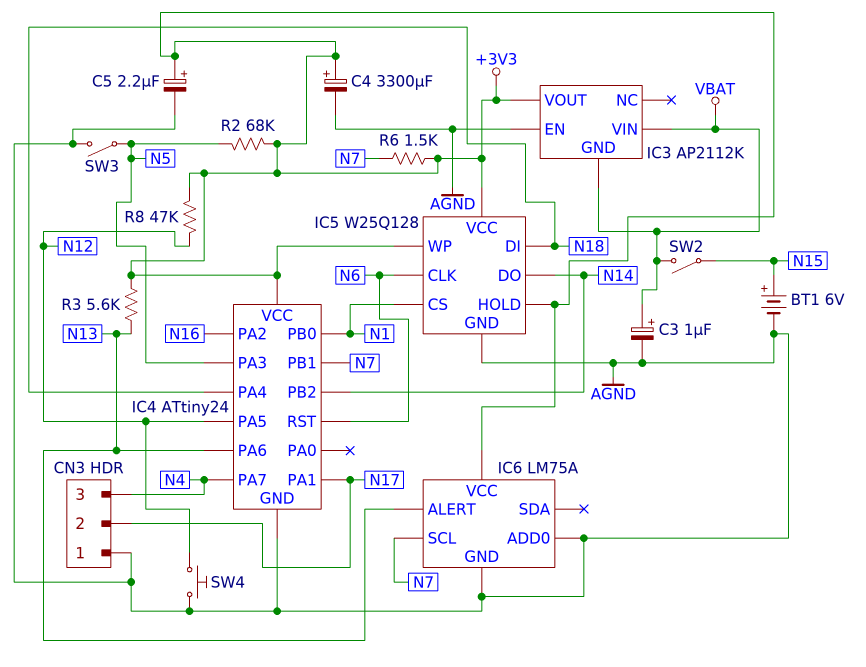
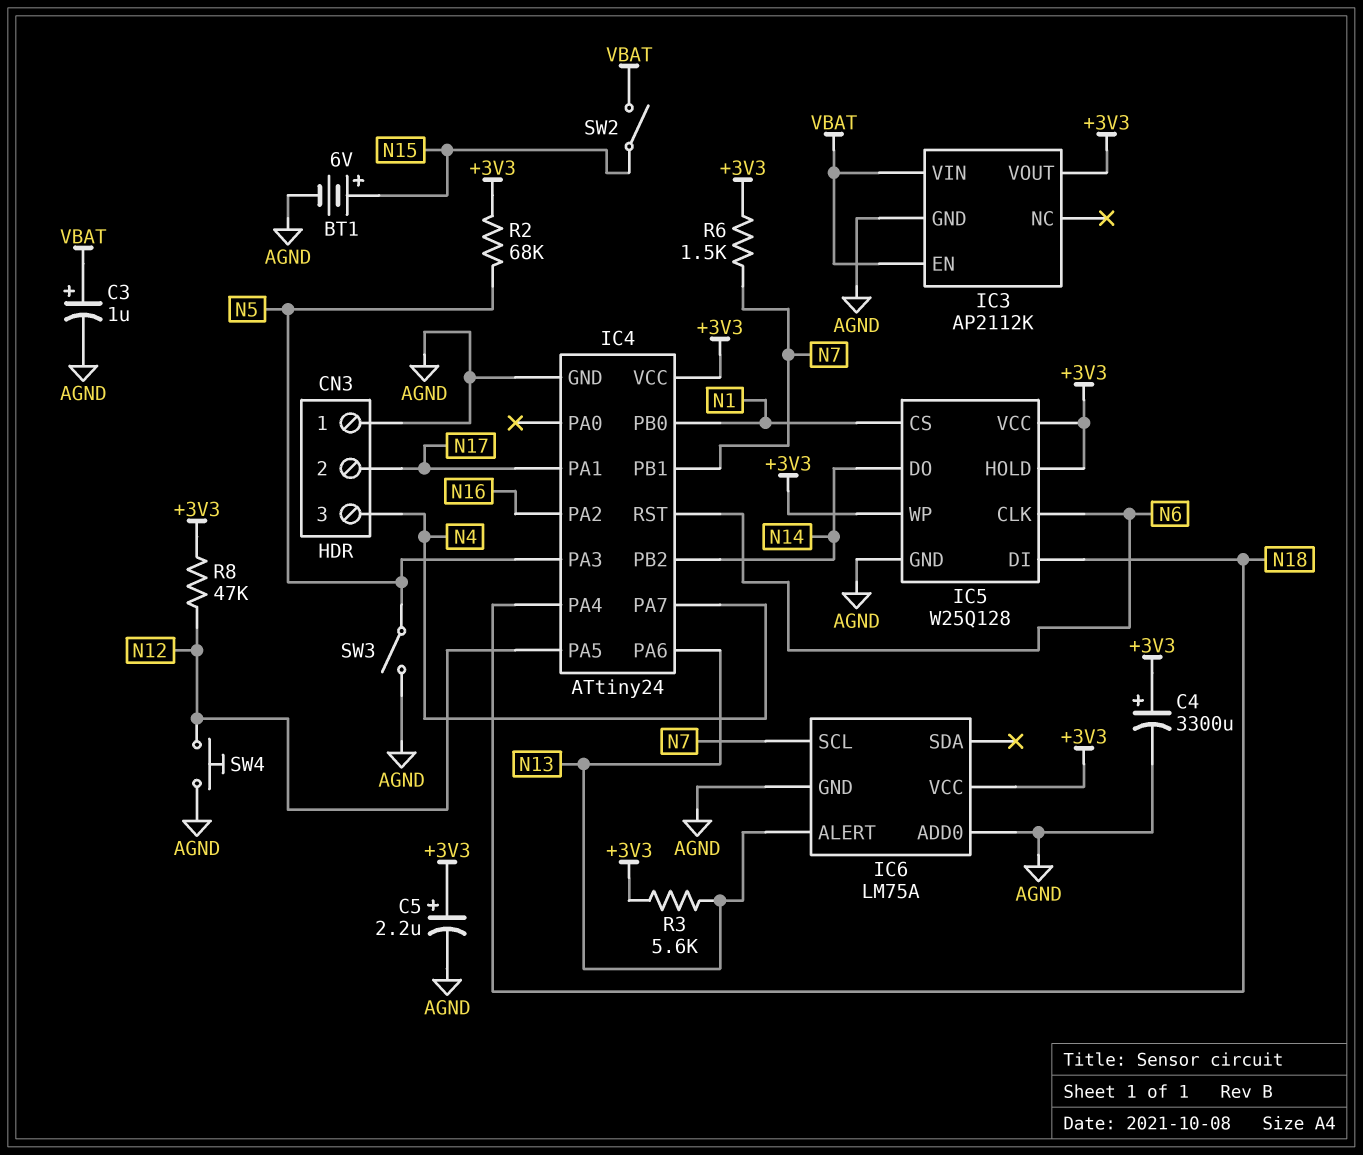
IC3 pin EN: AGND -> VBAT
IC3 pin GND: VBAT -> AGND

